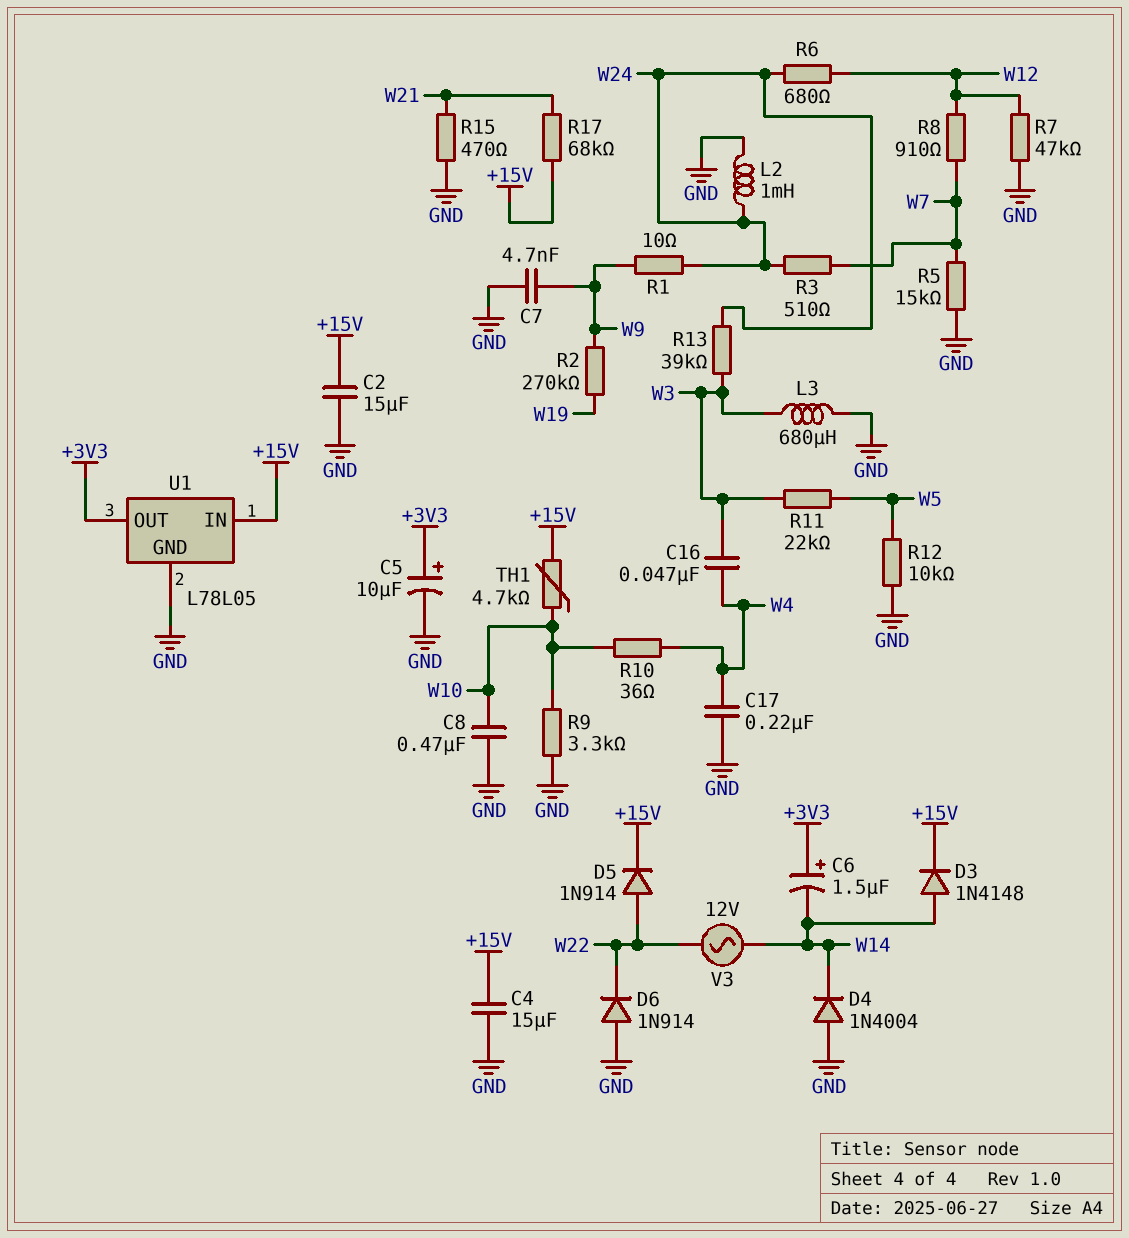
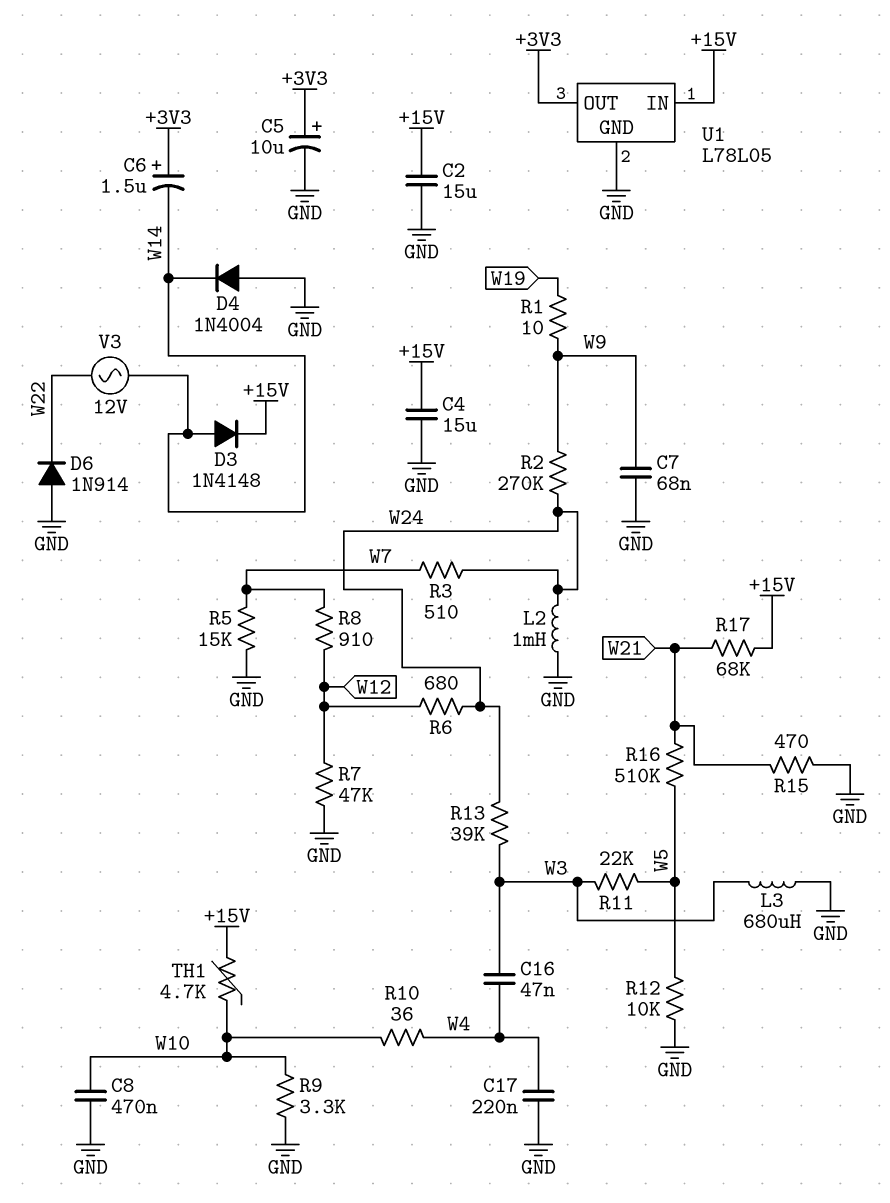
C7: 4.7nF (GND, W9) -> 68nF (GND, W9)
D5: diode 1N914 (A W22, K +15V) -> none
R1: 10 (W9, W24) -> 10 (W9, W19)
R2: 270k (W9, W19) -> 270k (W9, W24)
R16: none -> 510k (W5, W21)

